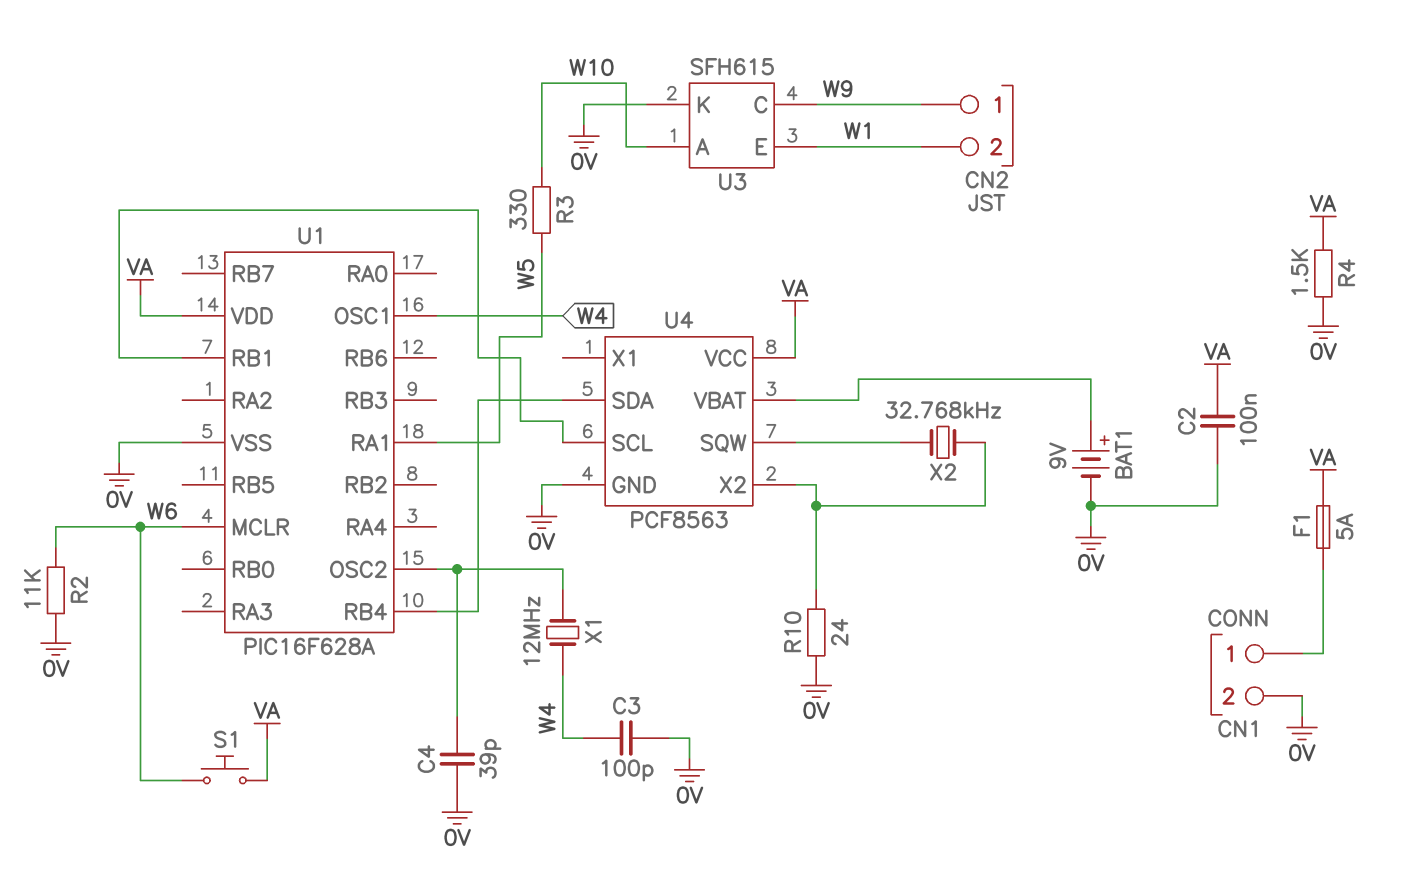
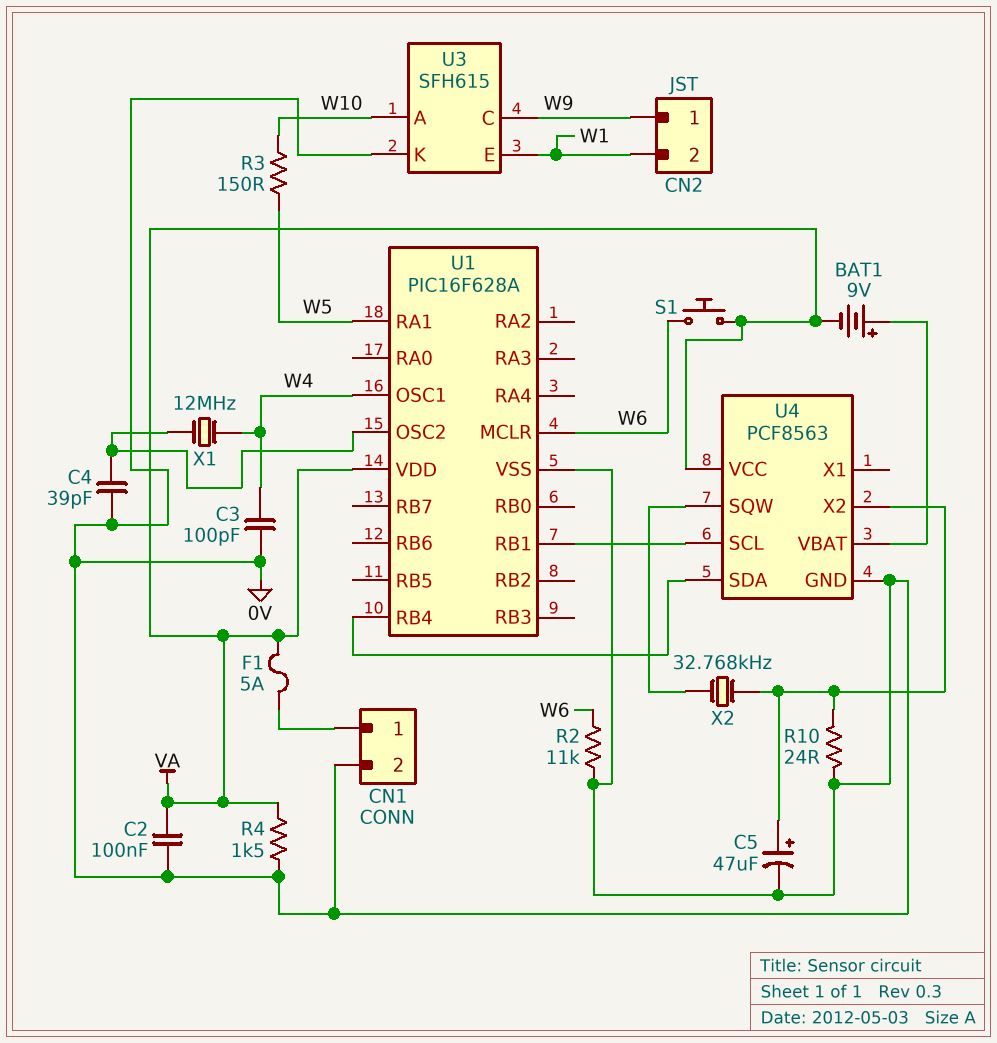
BAT1: 9V (plus U4/VBAT, minus 0V) -> 9V (plus U4/VBAT, minus VA)
C5: none -> 47uF (plus U4/X2, minus 0V)
R3: 330 (W5, W10) -> 150 (W5, W10)

